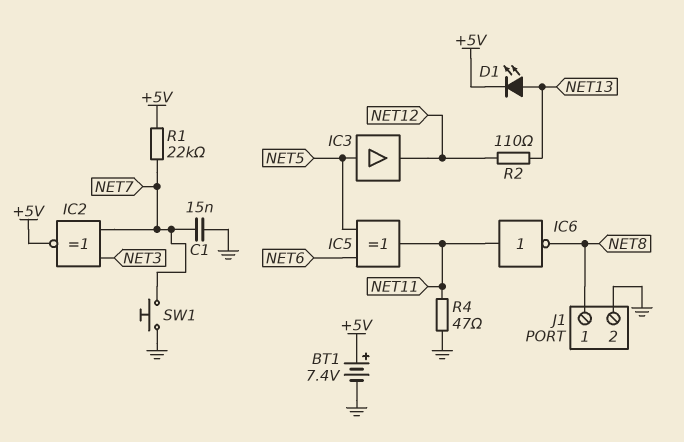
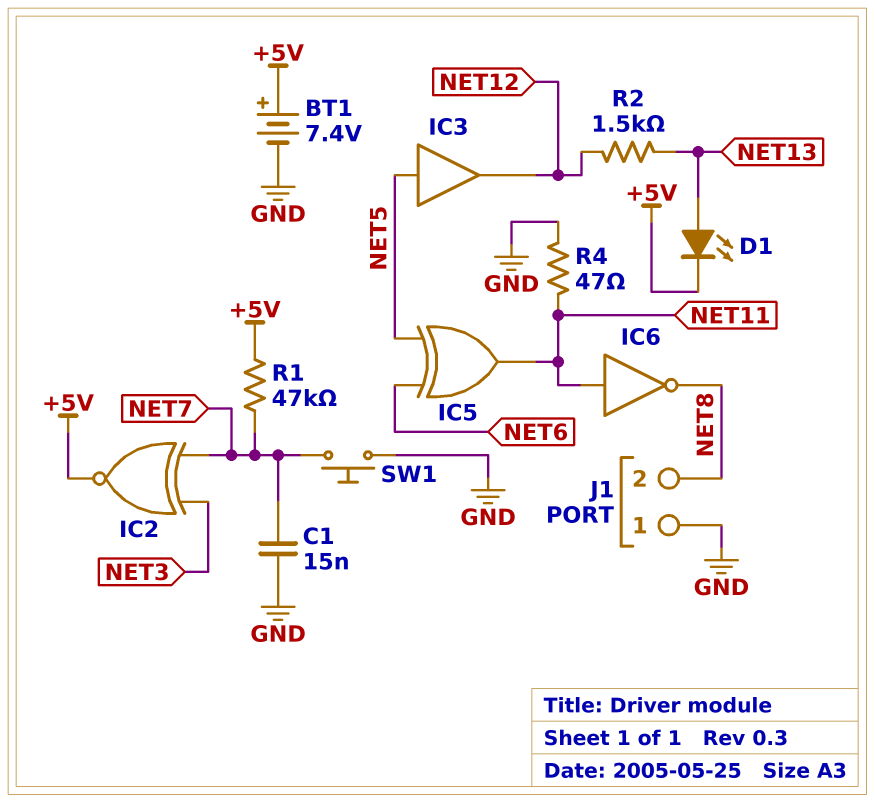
J1 pin 1: NET8 -> GND
J1 pin 2: GND -> NET8
R1: 22k (+5V, NET7) -> 47k (+5V, NET7)
R2: 110 (NET12, NET13) -> 1.5k (NET12, NET13)

